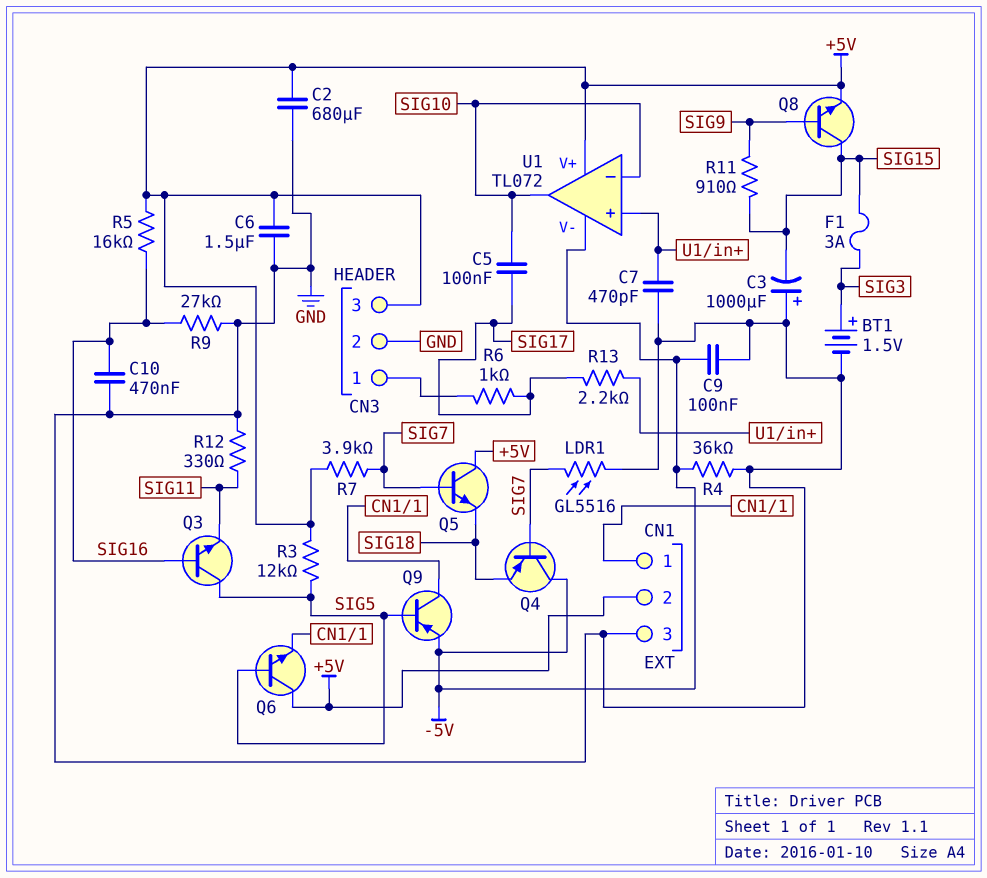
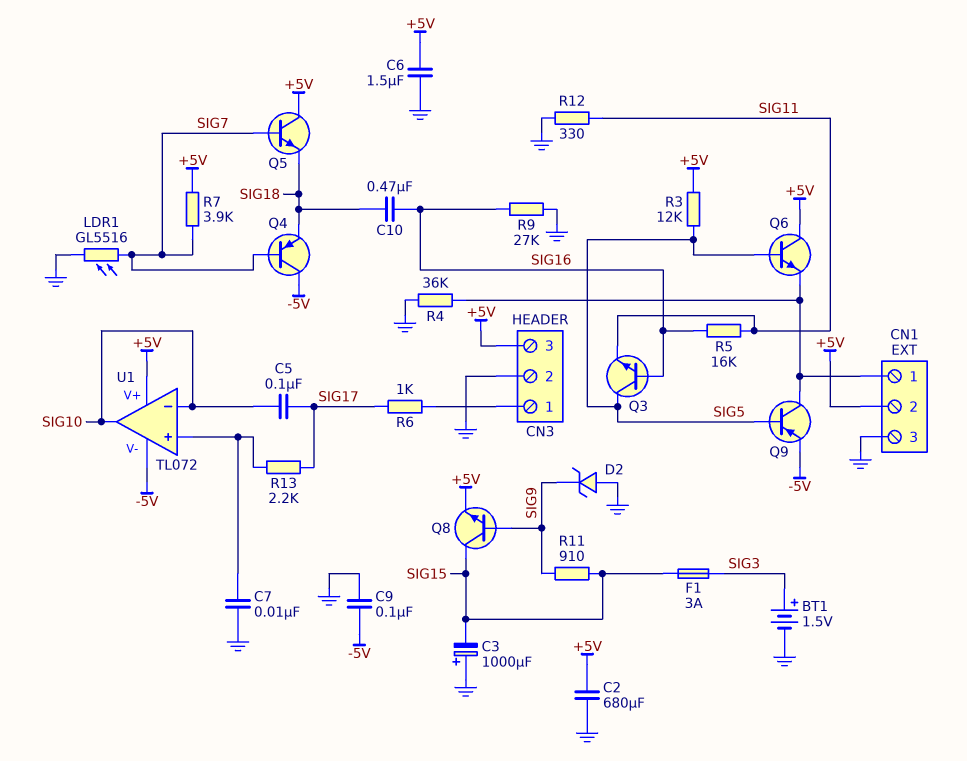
C7: 470pF (GND, U1/in+) -> 10nF (GND, U1/in+)
C10: 470nF (GND, SIG16) -> 470nF (SIG16, SIG18)
D2: none -> zener (A GND, K SIG9)
R4: 36k (-5V, GND) -> 36k (CN1/1, GND)
R5: 16k (+5V, SIG16) -> 16k (SIG11, SIG16)

